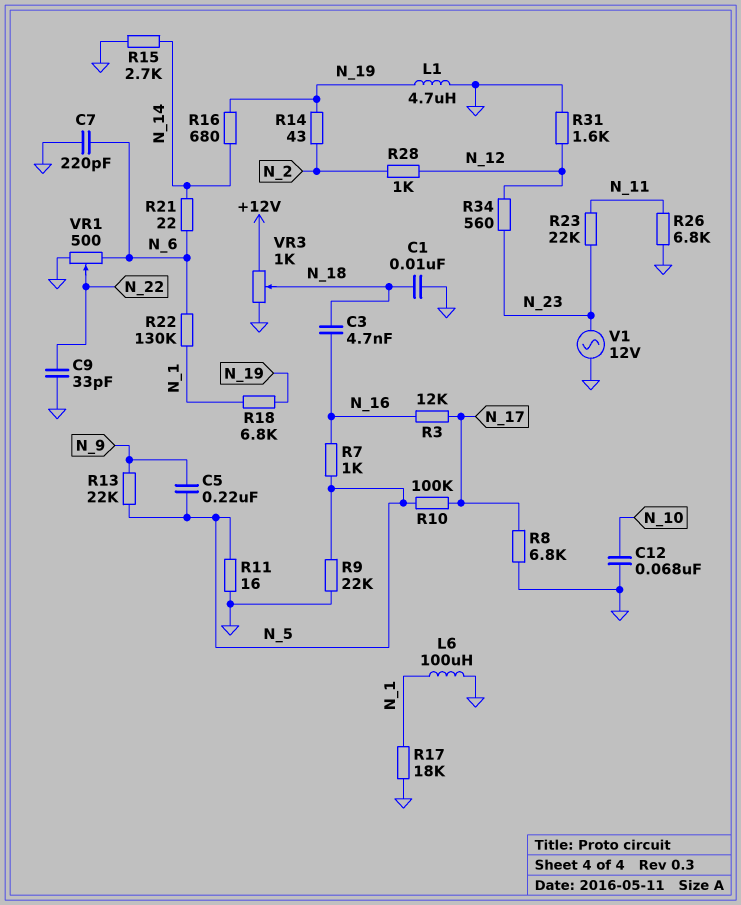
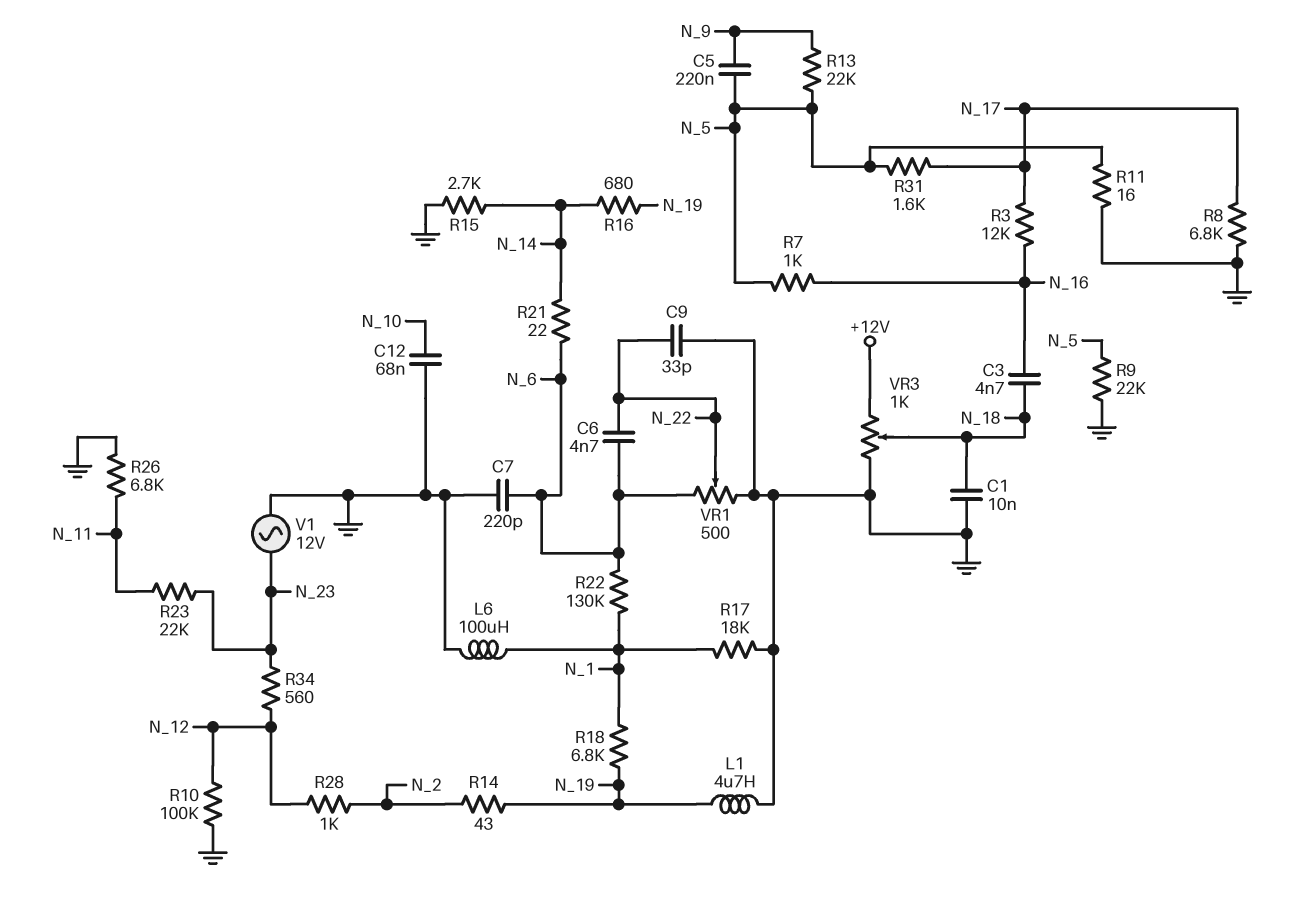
C6: none -> 4.7nF (N_6, N_22)
R10: 100k (N_5, N_17) -> 100k (GND, N_12)
R31: 1.6k (GND, N_12) -> 1.6k (N_5, N_17)

